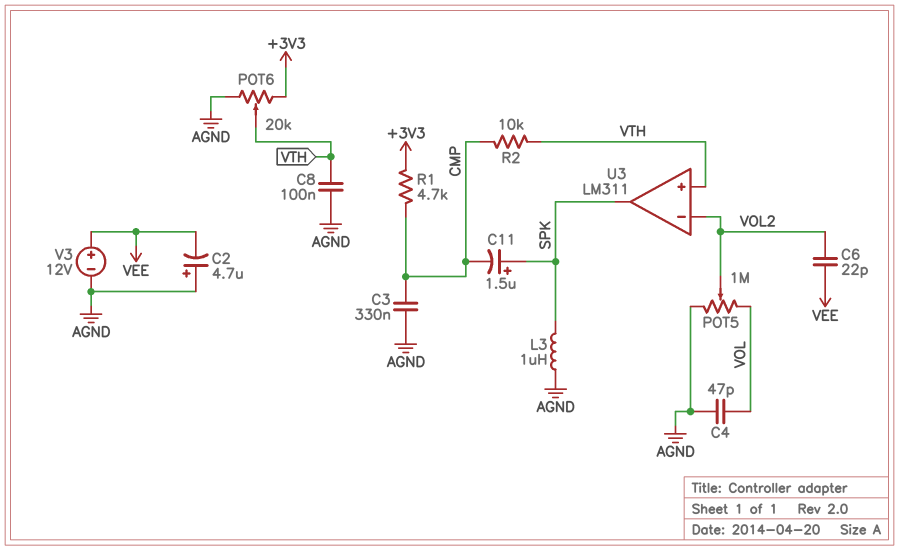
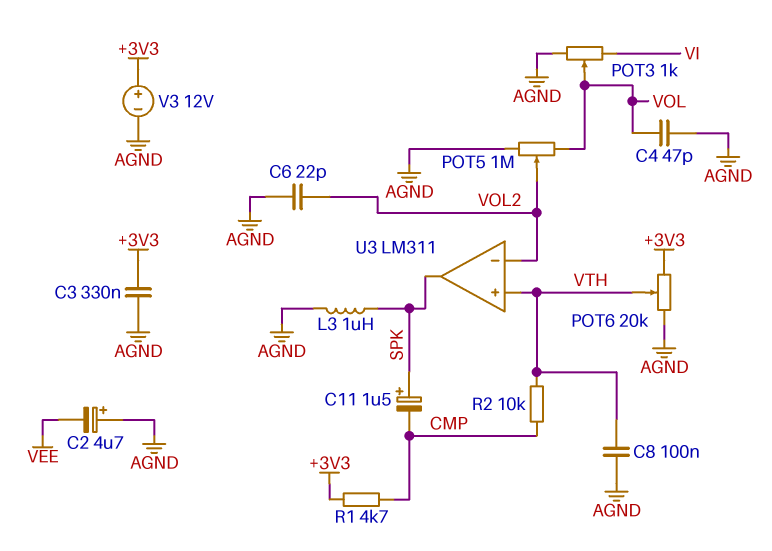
C3: 330nF (AGND, CMP) -> 330nF (+3V3, AGND)
C6: 22pF (VEE, VOL2) -> 22pF (AGND, VOL2)
POT3: none -> 1k (AGND, VI, wiper VOL)
V3: 12V (plus VEE, minus AGND) -> 12V (plus +3V3, minus AGND)

